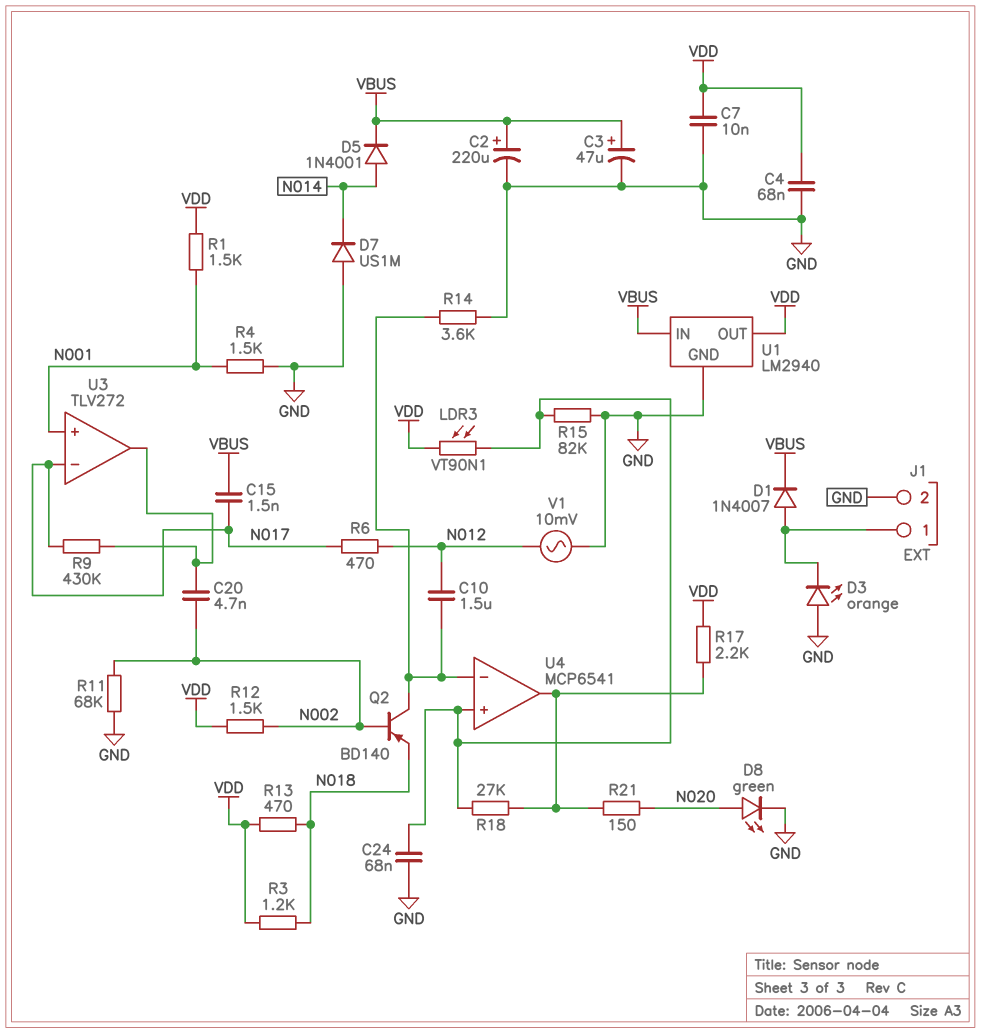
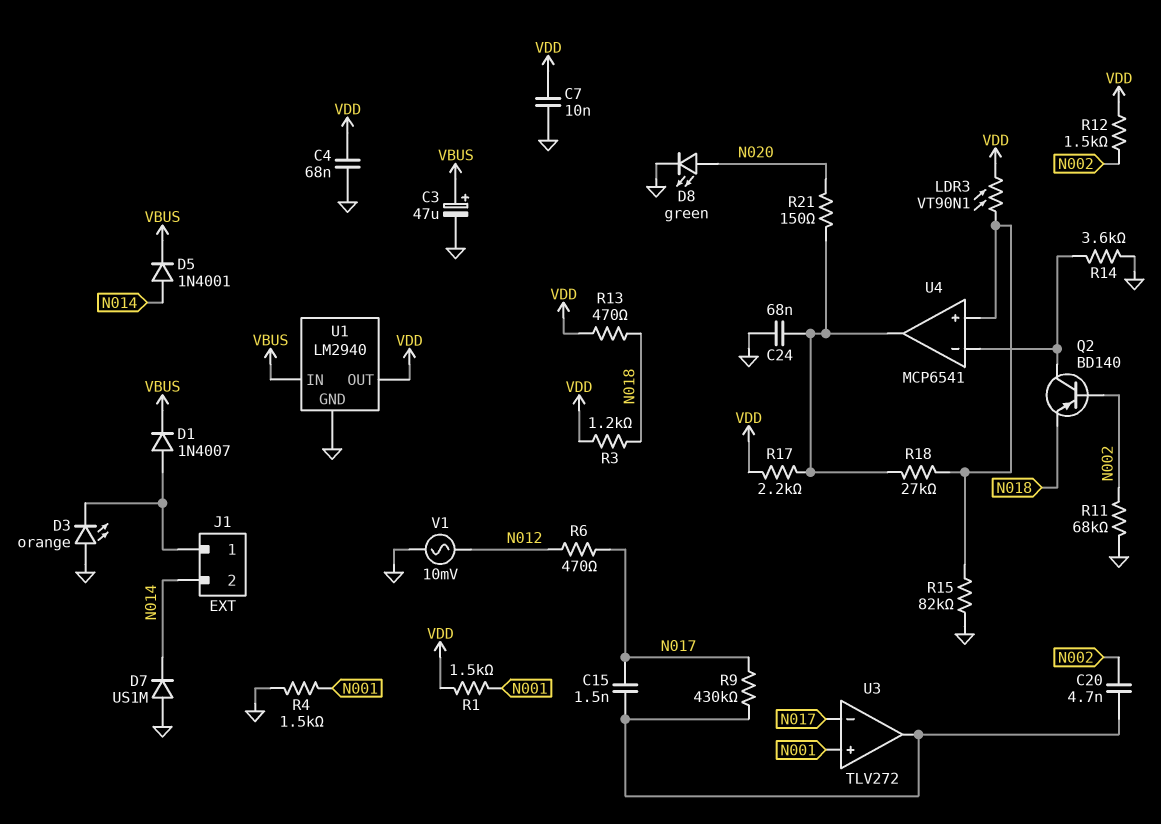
C2: 220uF (plus VBUS, minus GND) -> none
C10: 1.5uF (N012, U4/in-) -> none
C15: 1.5nF (N017, VBUS) -> 1.5nF (N017, U3/out)
C24: 68nF (GND, U4/in+) -> 68nF (GND, U4/out)
J1 pin 2: GND -> N014

